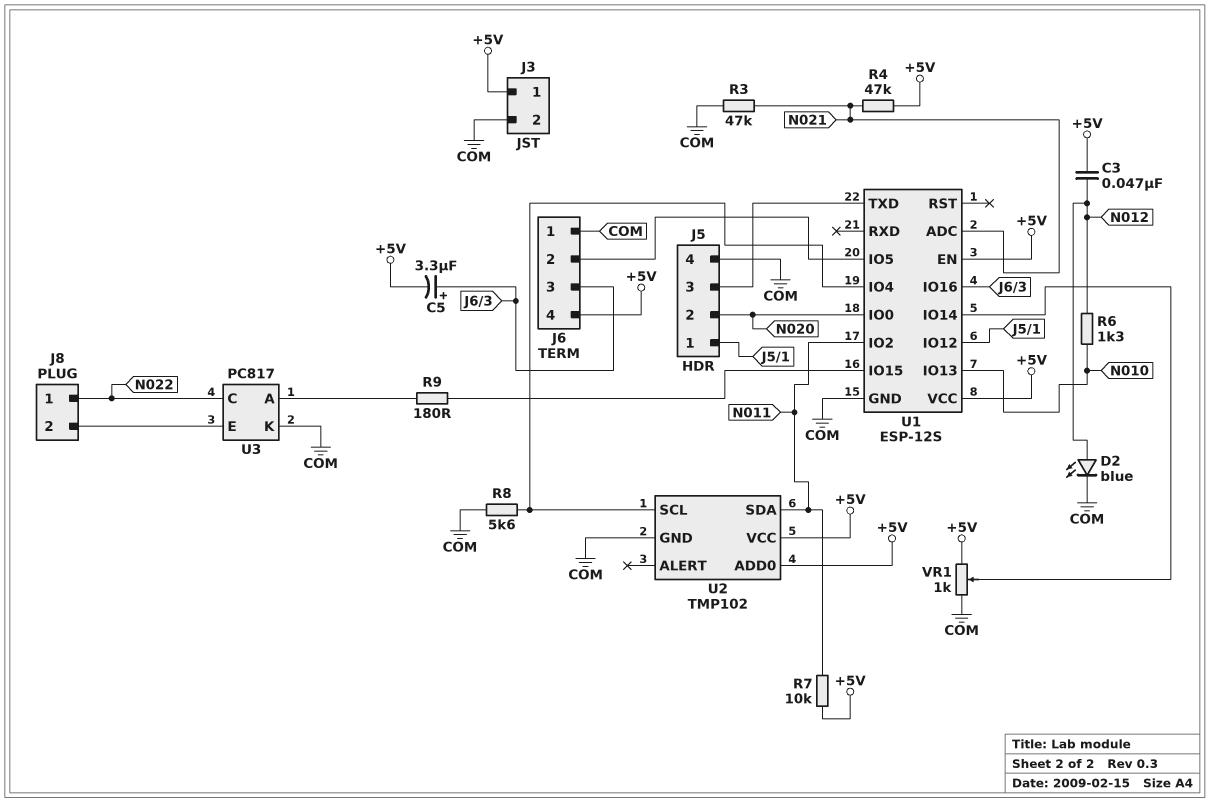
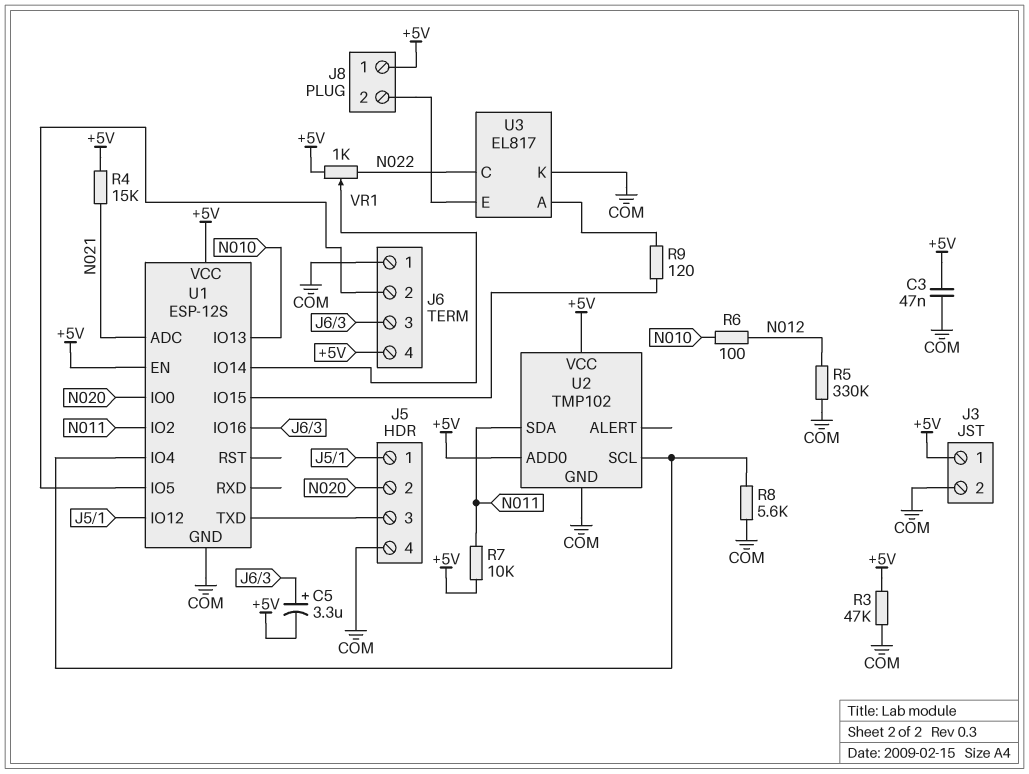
C3: 47nF (+5V, N012) -> 47nF (+5V, COM)
D2: LED blue (A N012, K COM) -> none
J8 pin 1: N022 -> +5V
R3: 47k (COM, N021) -> 47k (+5V, COM)
R4: 47k (+5V, N021) -> 15k (+5V, N021)
R5: none -> 330k (COM, N012)
R6: 1.3k (N010, N012) -> 100 (N010, N012)
R9: 180 (U1/IO15, U3/A) -> 120 (U1/IO15, U3/A)
U3: PC817 -> EL817
VR1: 1k (+5V, COM, wiper U1/IO14) -> 1k (+5V, N022, wiper U1/IO14)

